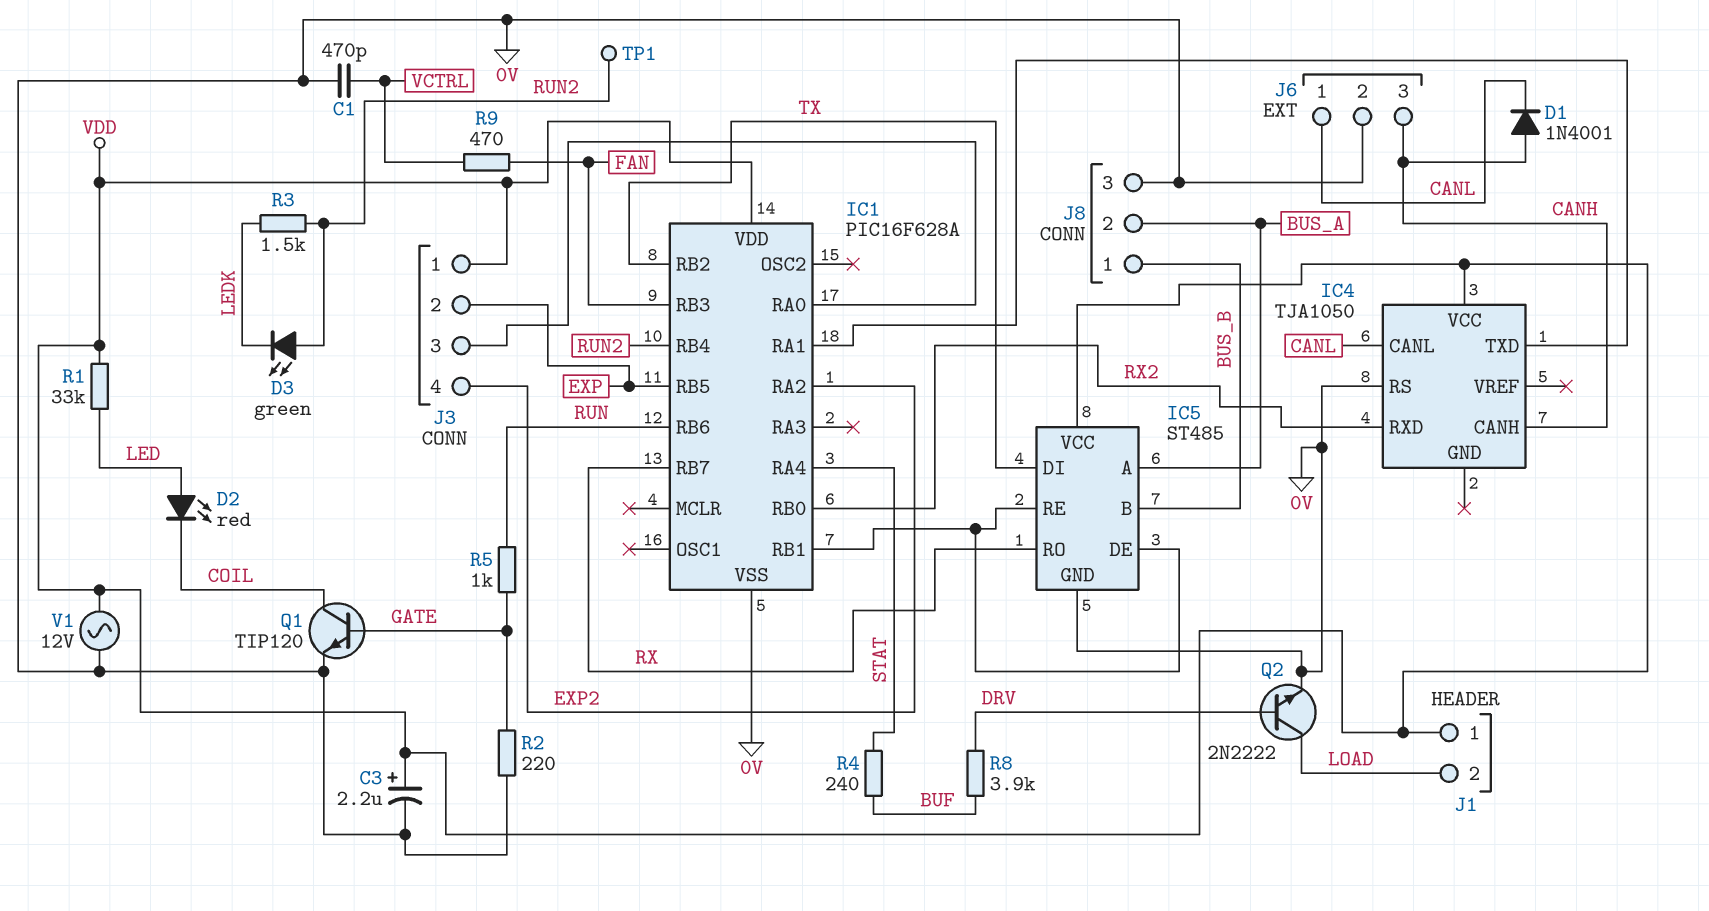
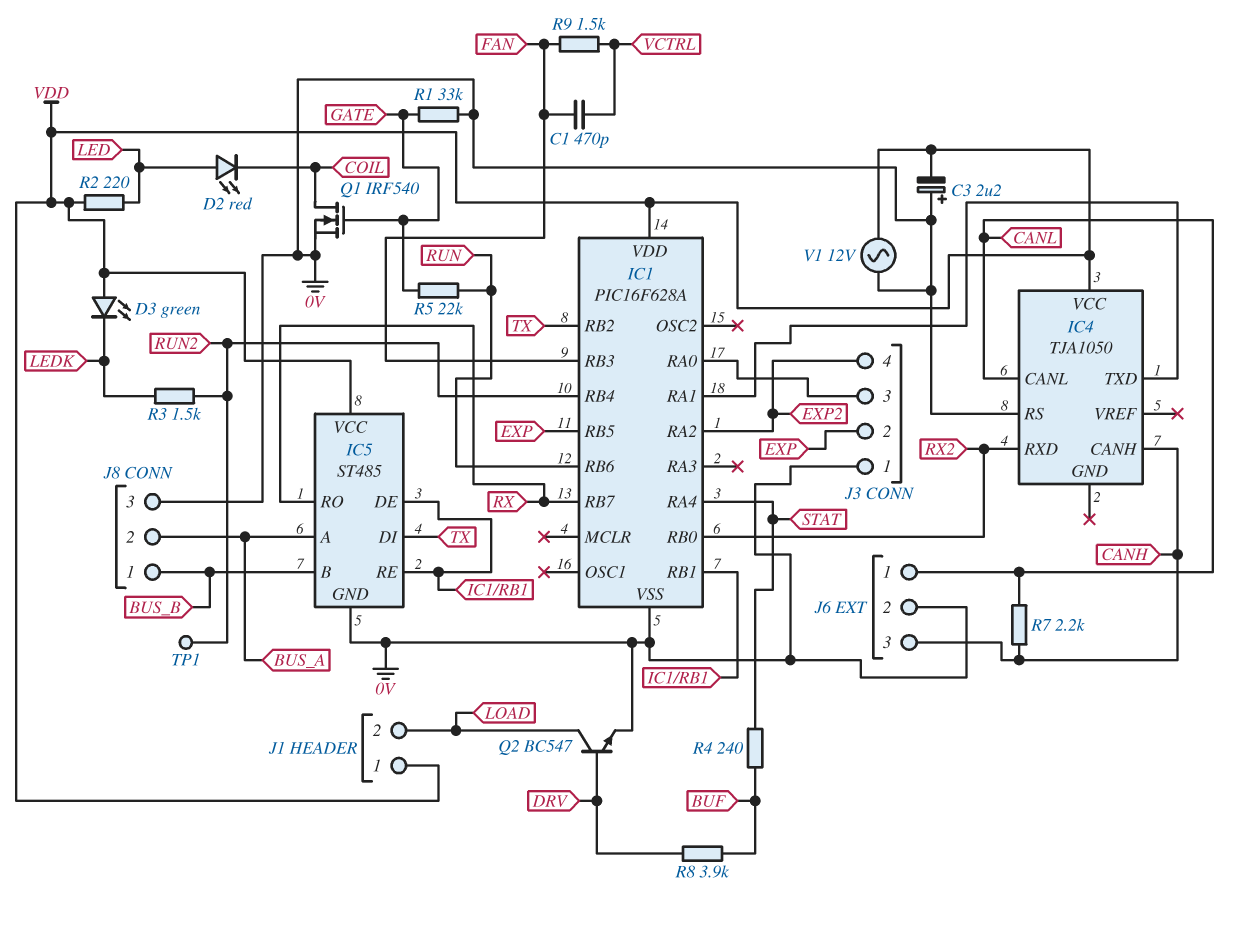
C1: 470pF (0V, VCTRL) -> 470pF (FAN, VCTRL)
C3: 2.2uF (plus VDD, minus 0V) -> 2.2uF (plus 0V, minus VDD)
D1: diode 1N4001 (A CANH, K CANL) -> none
D3: LED green (A RUN2, K LEDK) -> LED green (A VDD, K LEDK)
J3 pin 1: VDD -> 0V
Q1: NPN TIP120 (B GATE, C COIL, E 0V) -> NMOS IRF540 (G GATE, D COIL, S 0V)
Q2: NPN 2N2222 (B DRV, C LOAD, E 0V) -> NPN BC547 (B DRV, C LOAD, E 0V)
R1: 33k (LED, VDD) -> 33k (0V, GATE)
R2: 220 (0V, GATE) -> 220 (LED, VDD)
R5: 1k (GATE, RUN) -> 22k (GATE, RUN)
R7: none -> 2.2k (CANH, CANL)
R9: 470 (FAN, VCTRL) -> 1.5k (FAN, VCTRL)

